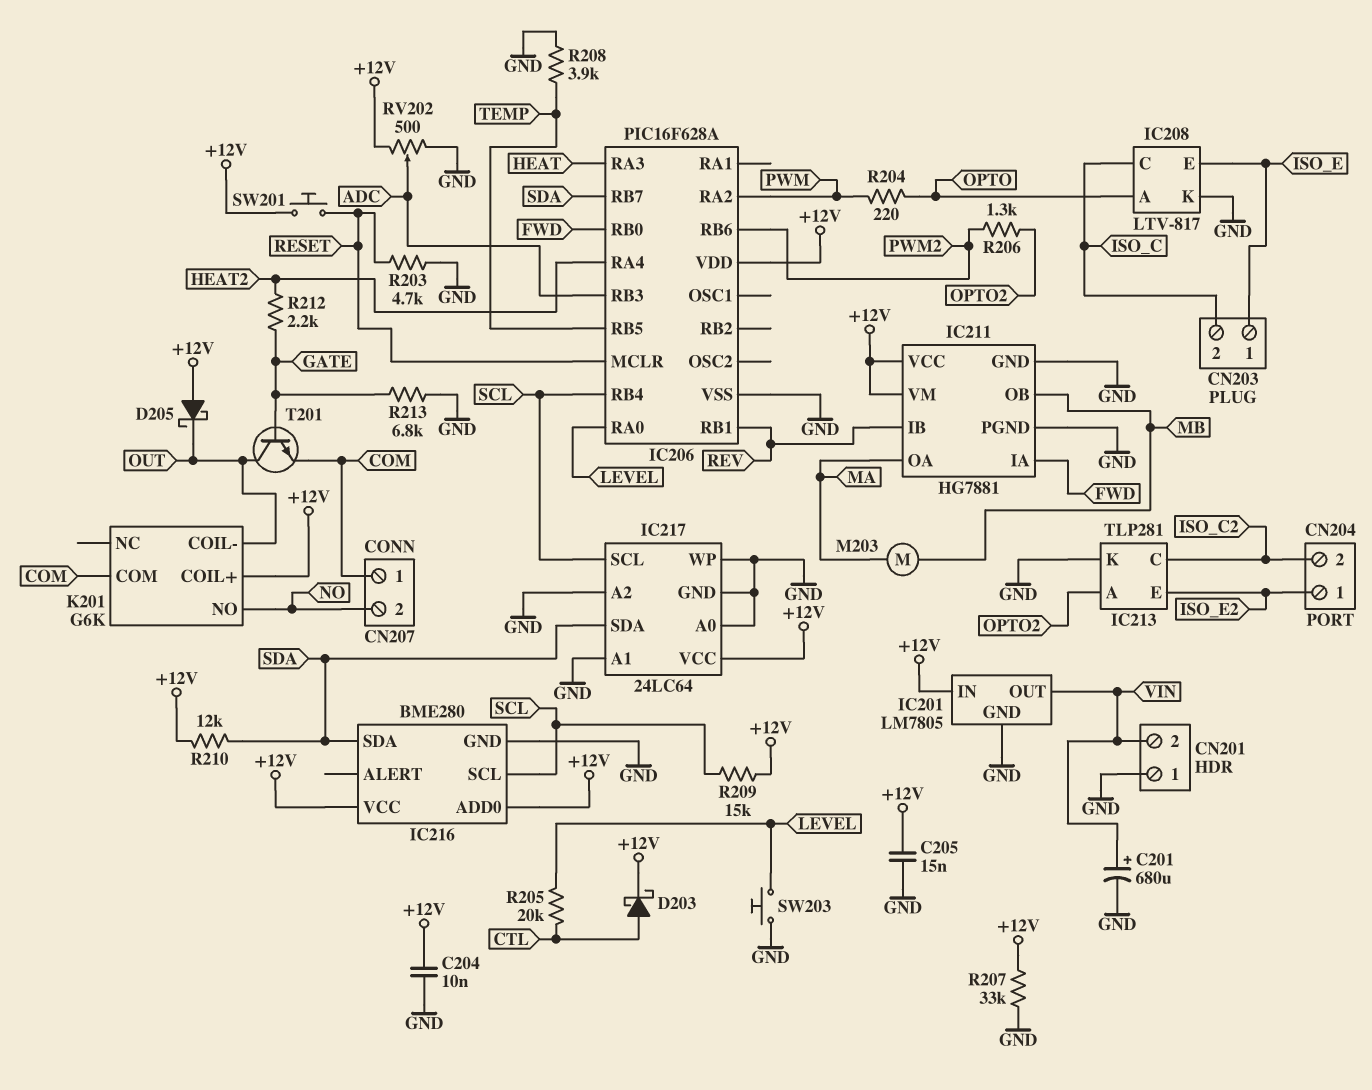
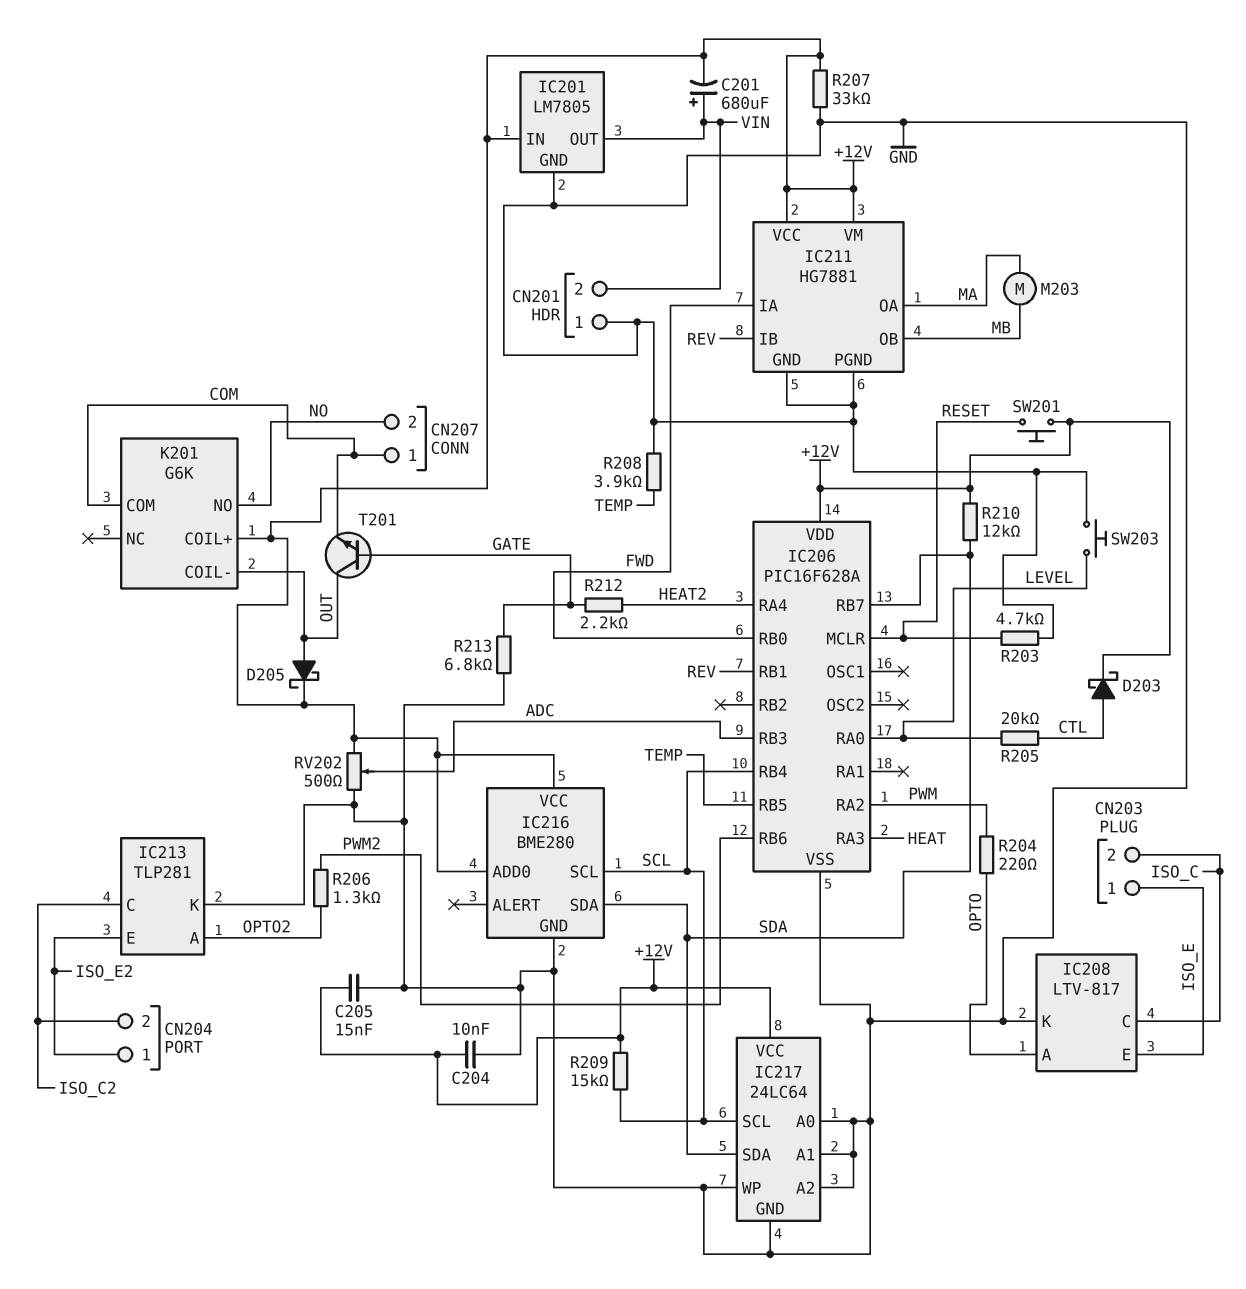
C201: 680uF (plus VIN, minus GND) -> 680uF (plus VIN, minus +12V)
D205: schottky (A +12V, K OUT) -> schottky (A OUT, K +12V)

